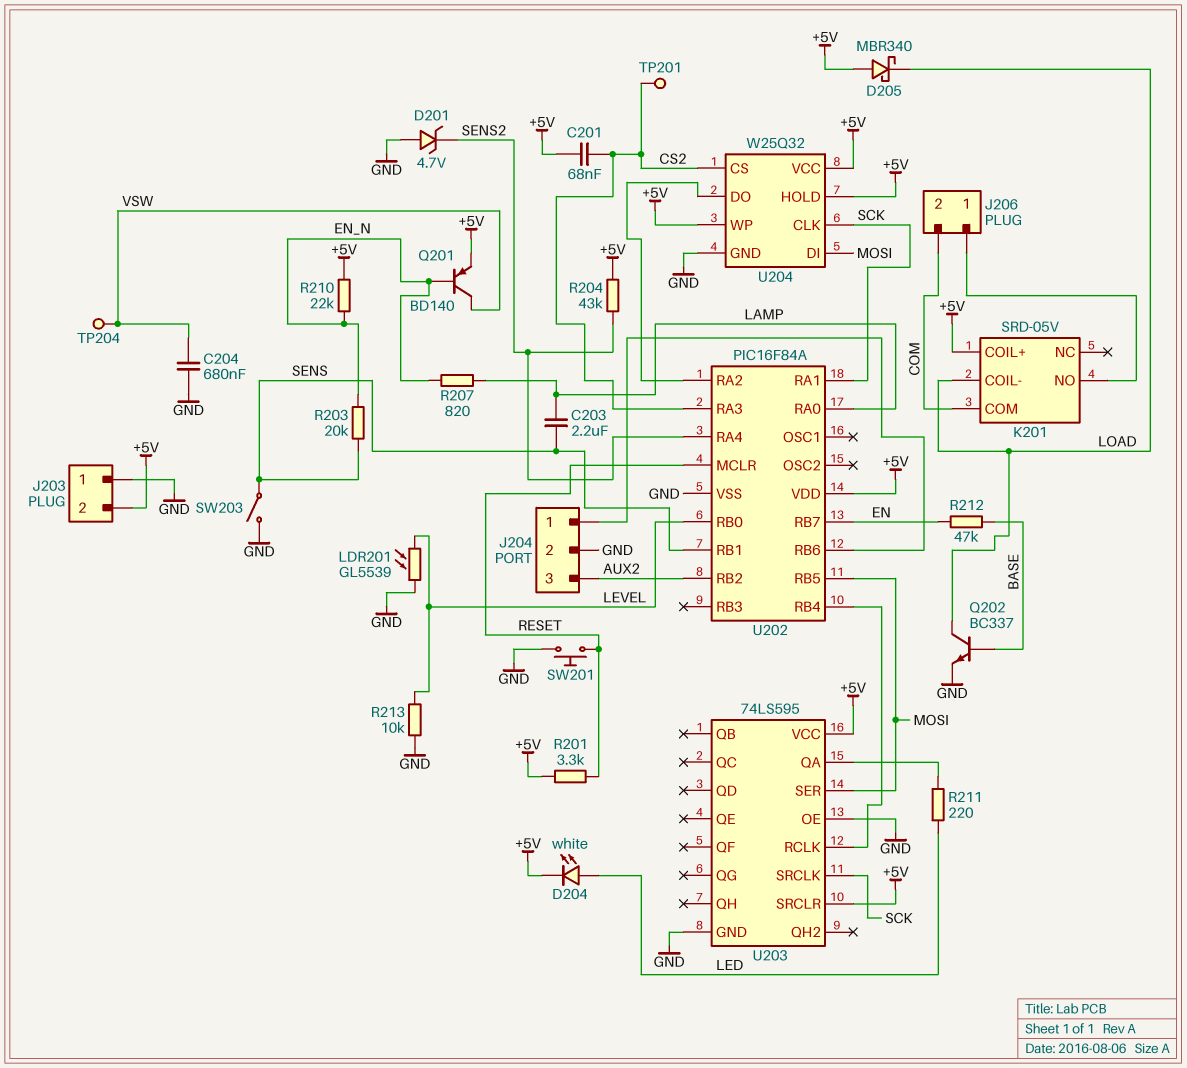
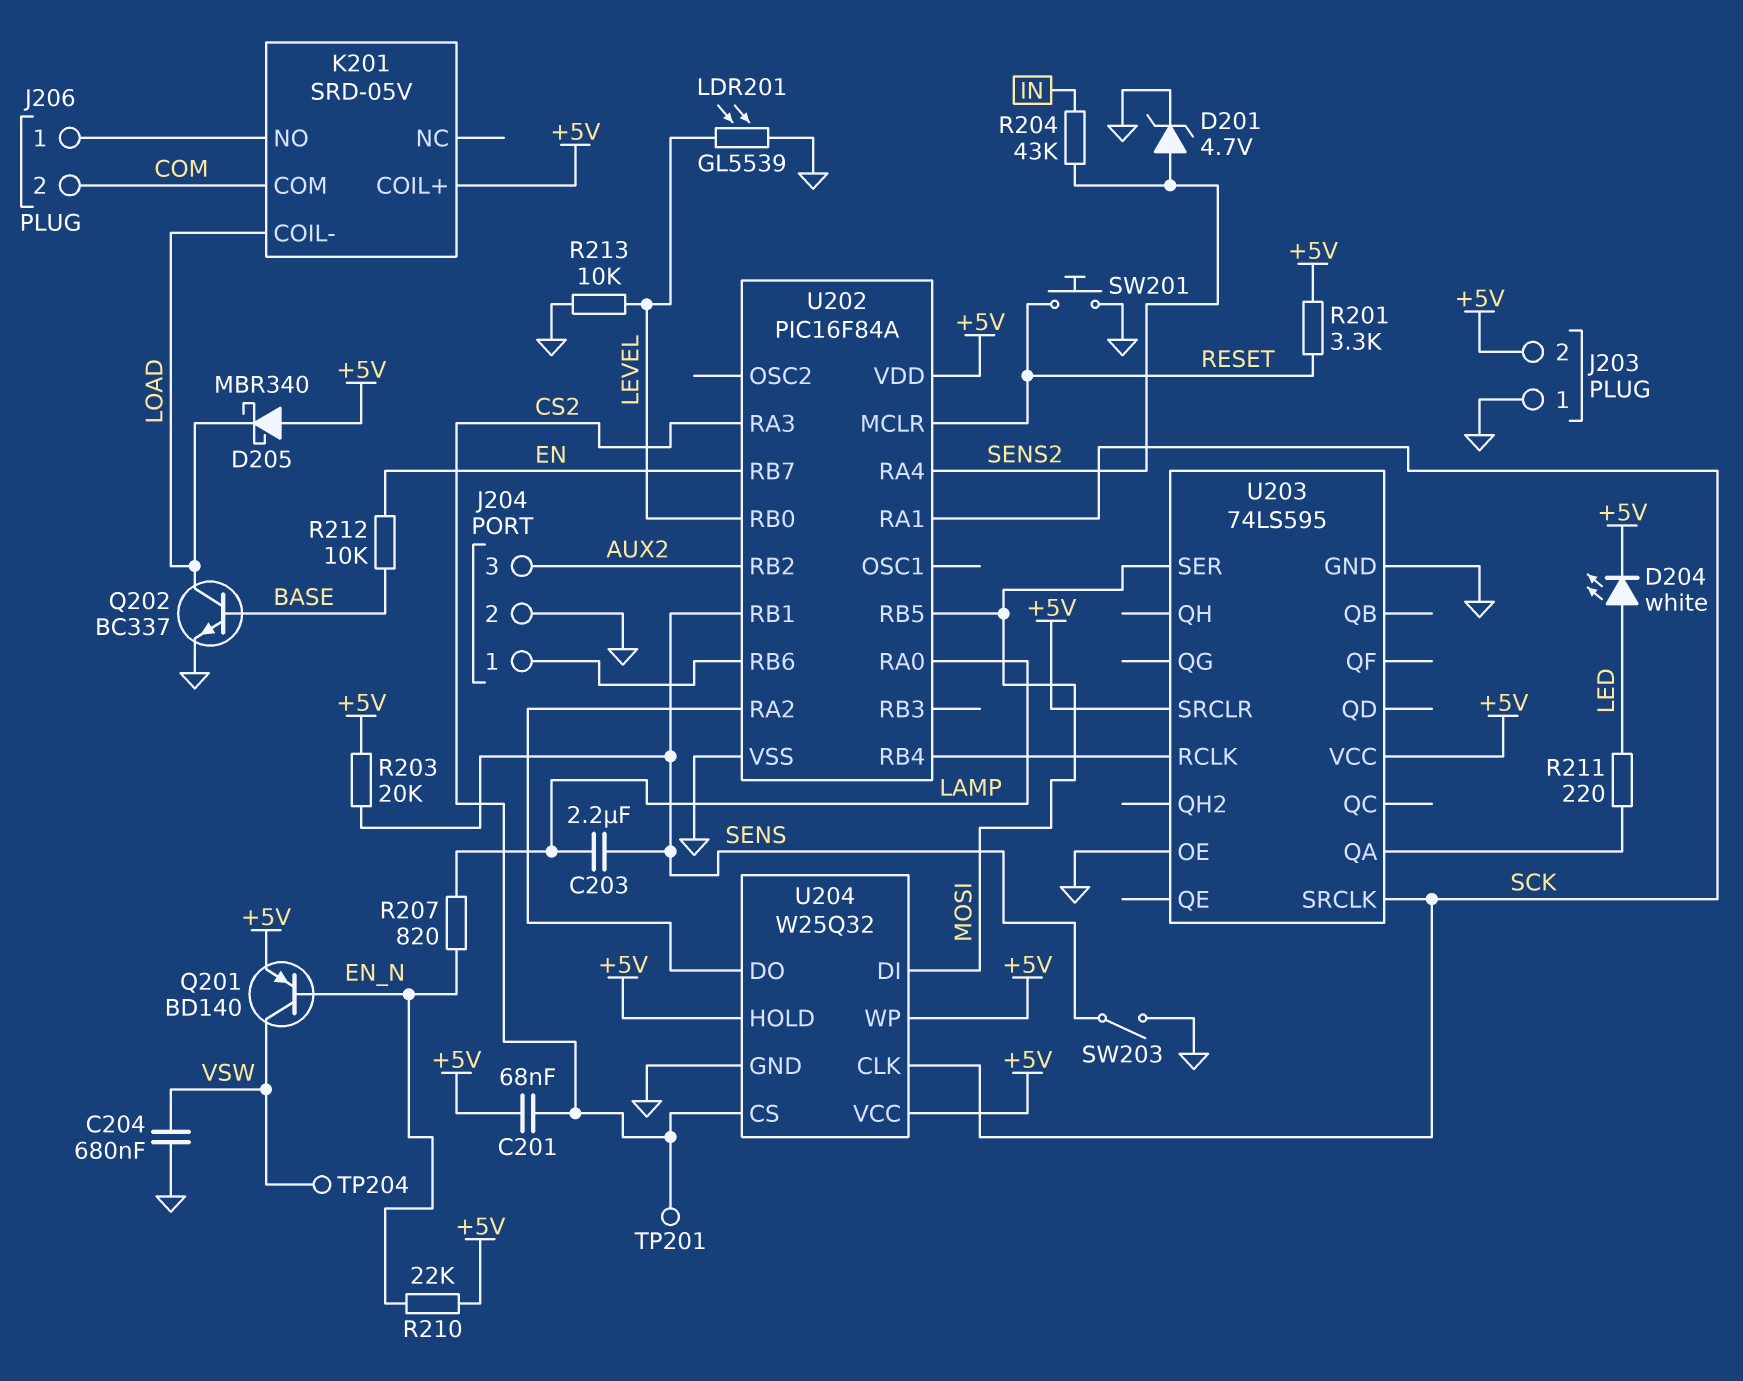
D201: zener 4.7V (A GND, K SENS2) -> zener 4.7V (A SENS2, K GND)
R203: 20k (EN_N, SENS) -> 20k (+5V, SENS)
R204: 43k (+5V, SENS2) -> 43k (IN, SENS2)
R212: 47k (BASE, EN) -> 10k (BASE, EN)

